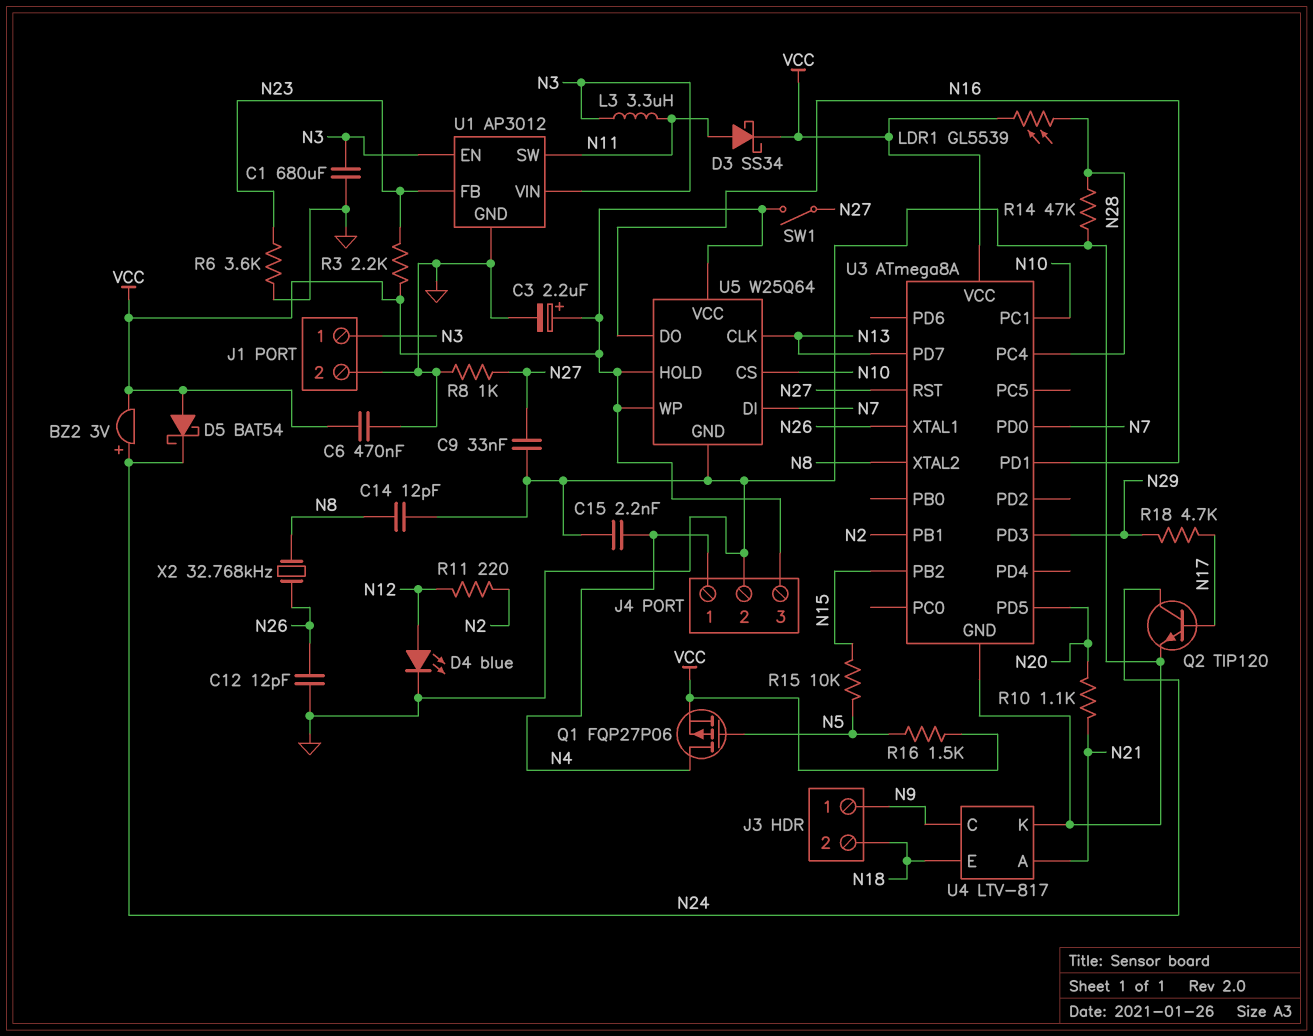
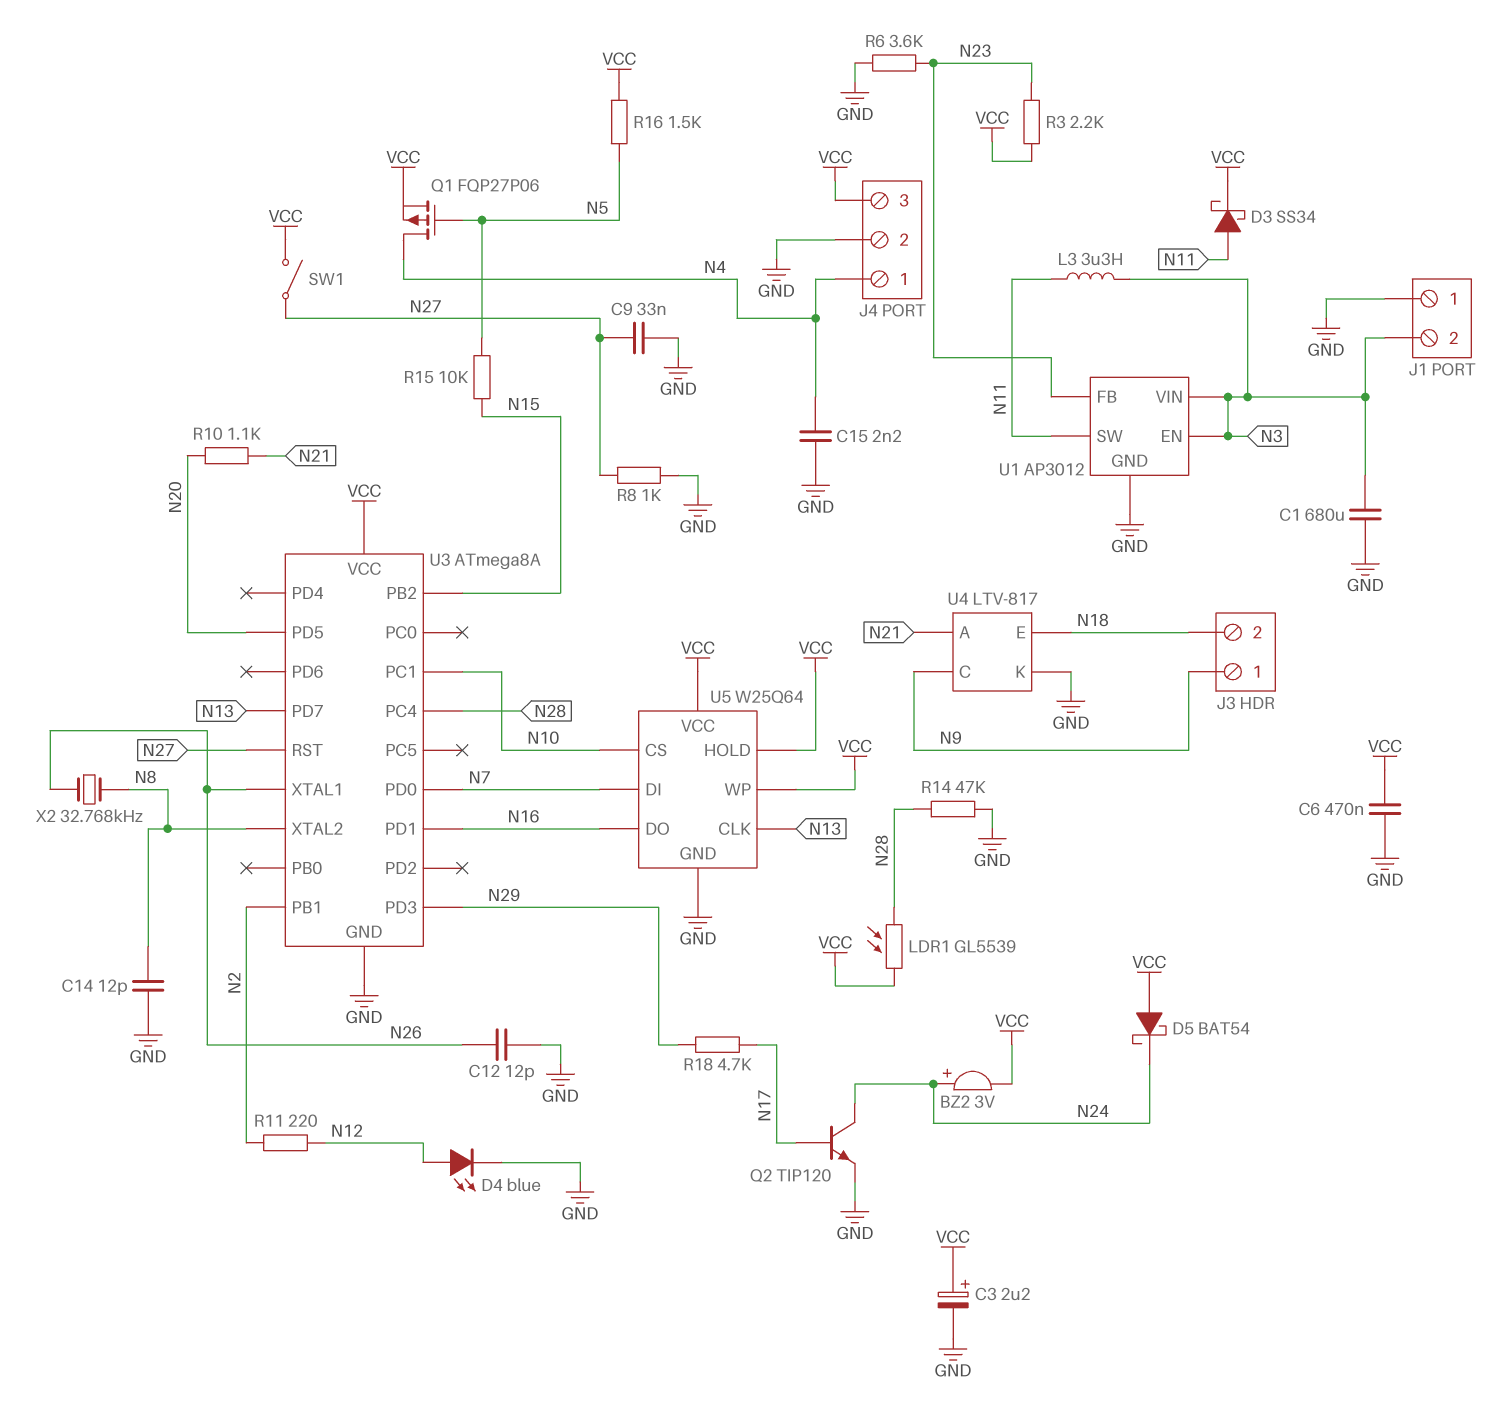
J1 pin 1: N3 -> GND
J1 pin 2: GND -> N3

